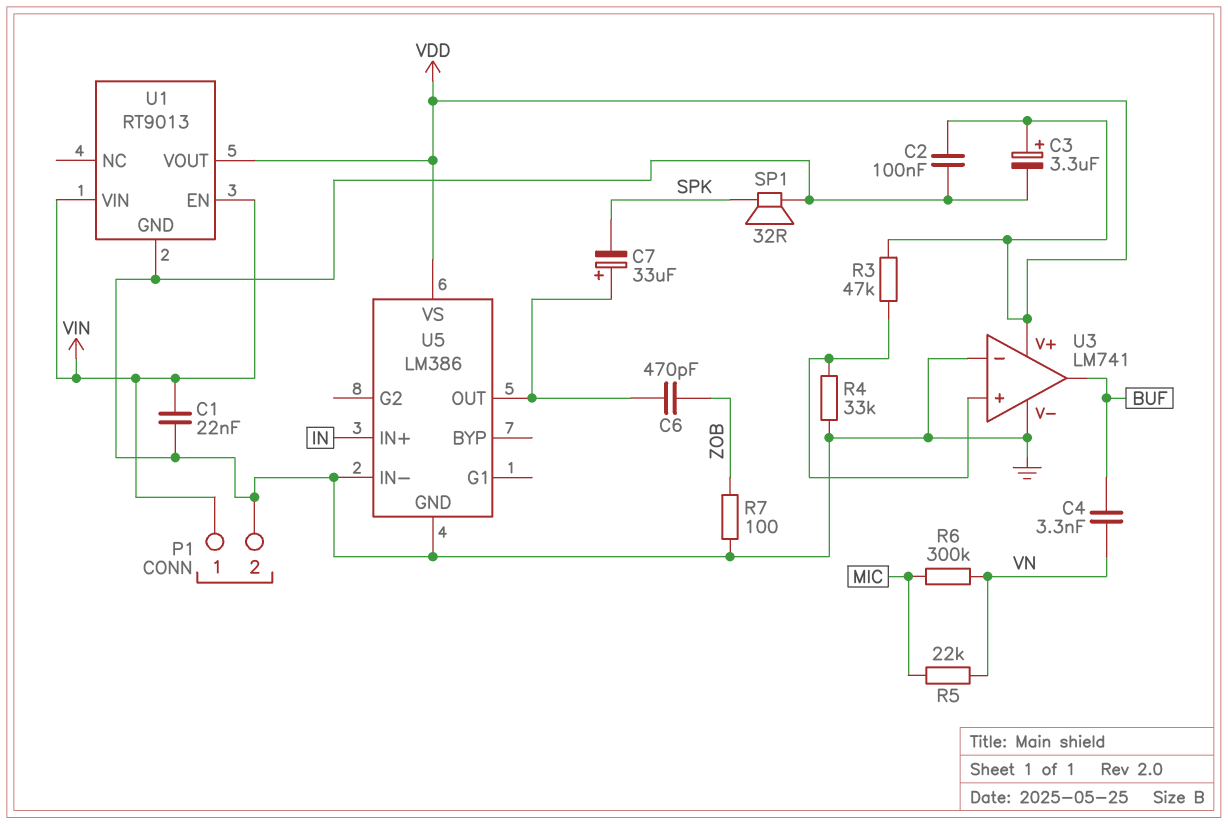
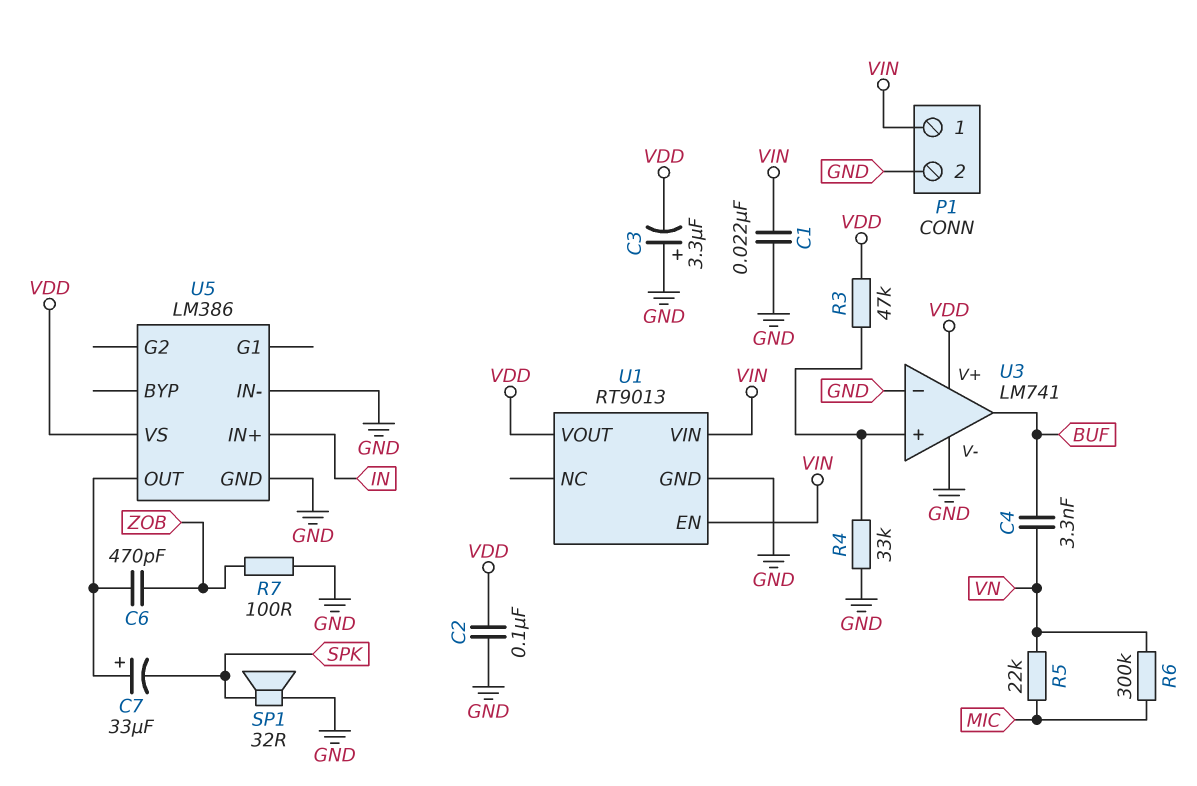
C3: 3.3uF (plus VDD, minus GND) -> 3.3uF (plus GND, minus VDD)

